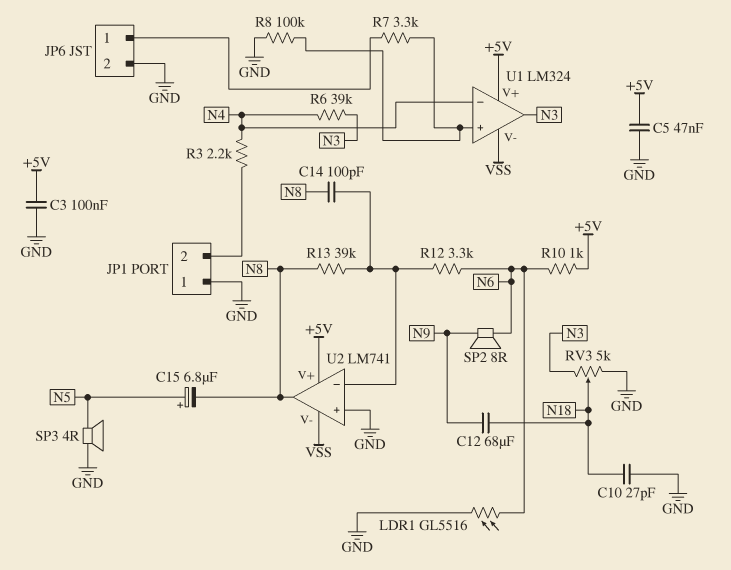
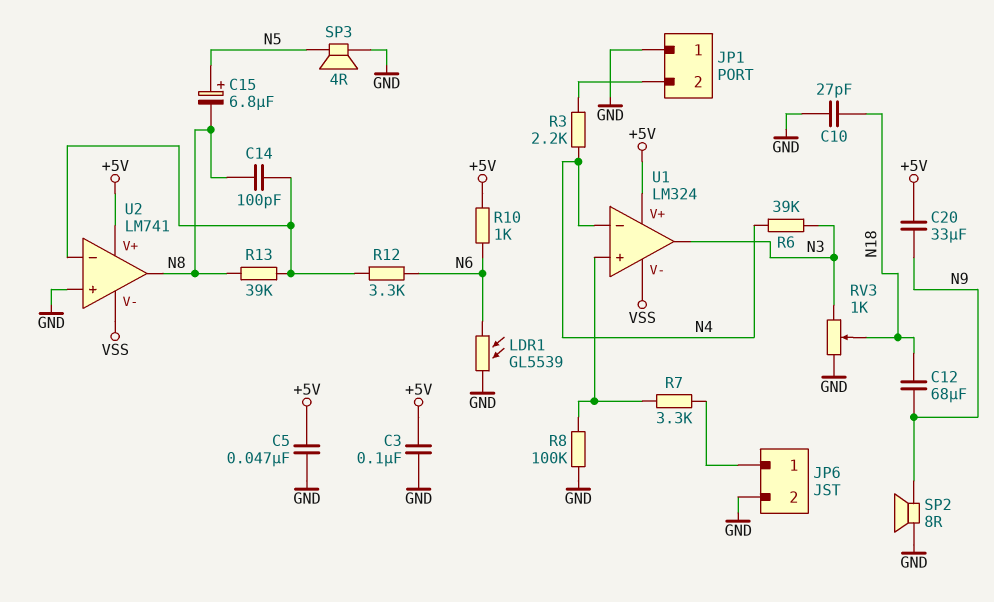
C20: none -> 33uF (+5V, N9)
LDR1: GL5516 (GND, N6) -> GL5539 (GND, N6)
RV3: 5k (GND, N3, wiper N18) -> 1k (GND, N3, wiper N18)
SP2: speaker 8R (N6, N9) -> speaker 8R (GND, N9)

